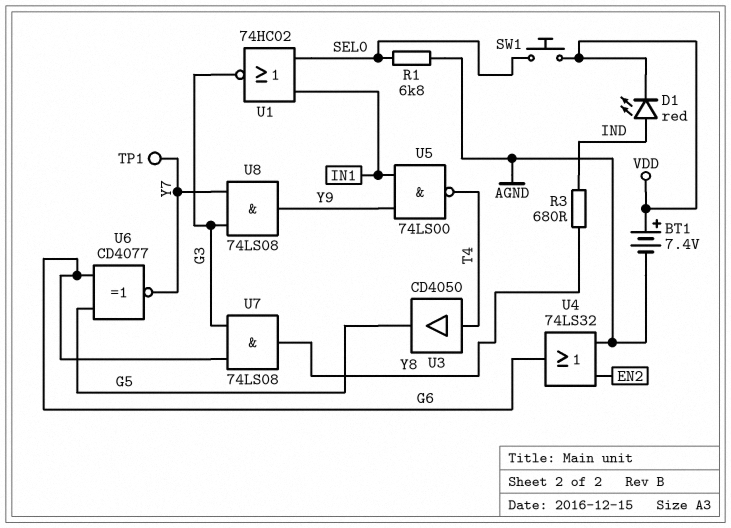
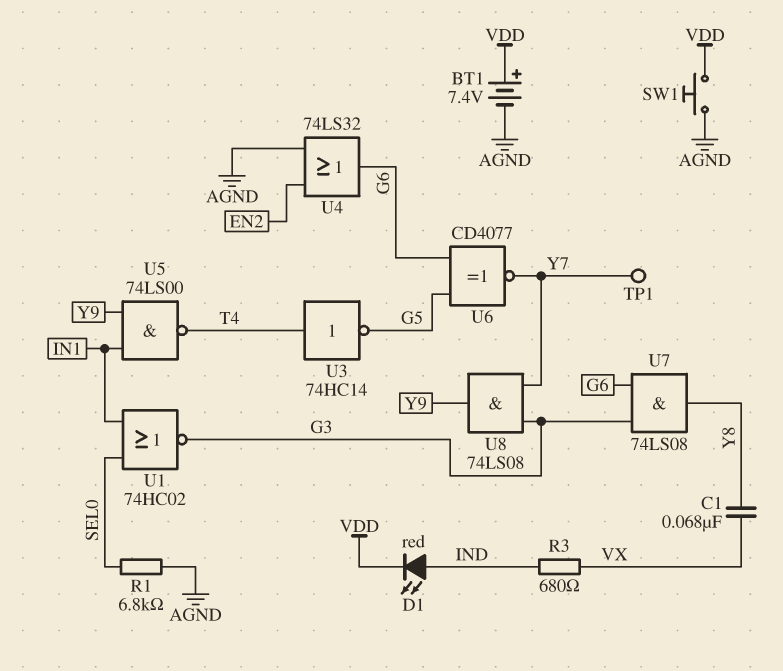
C1: none -> 68nF (VX, Y8)
R3: 680 (IND, Y8) -> 680 (IND, VX)
SW1: button (SEL0, VDD) -> button (AGND, VDD)
U3: buffer CD4050 (in T4, out G5) -> NOT 74HC14 (in T4, out G5)

